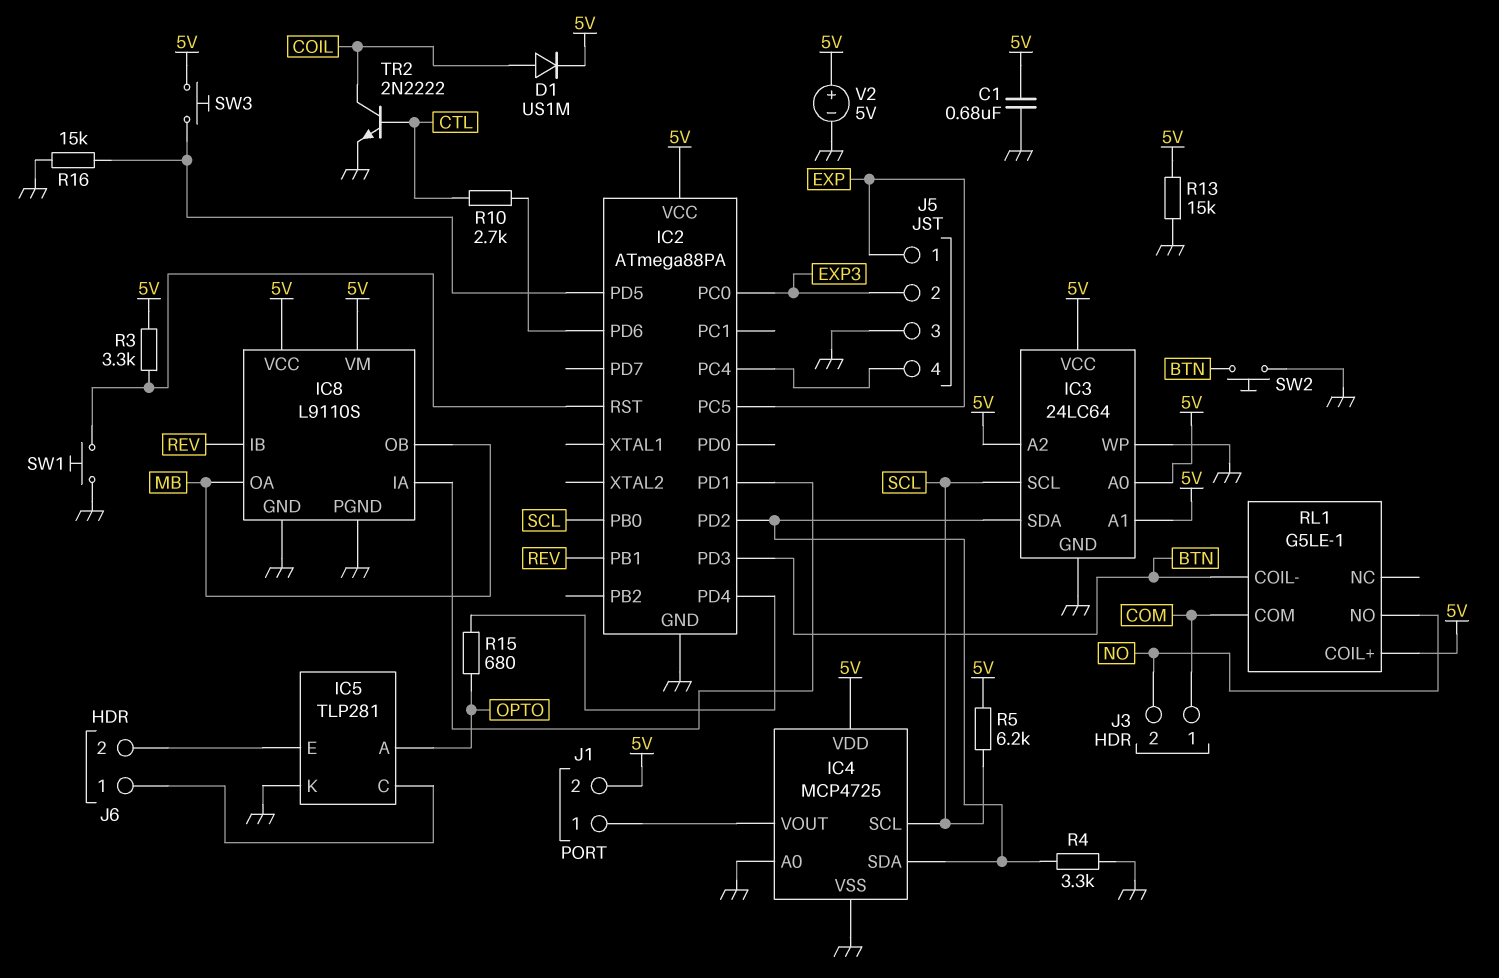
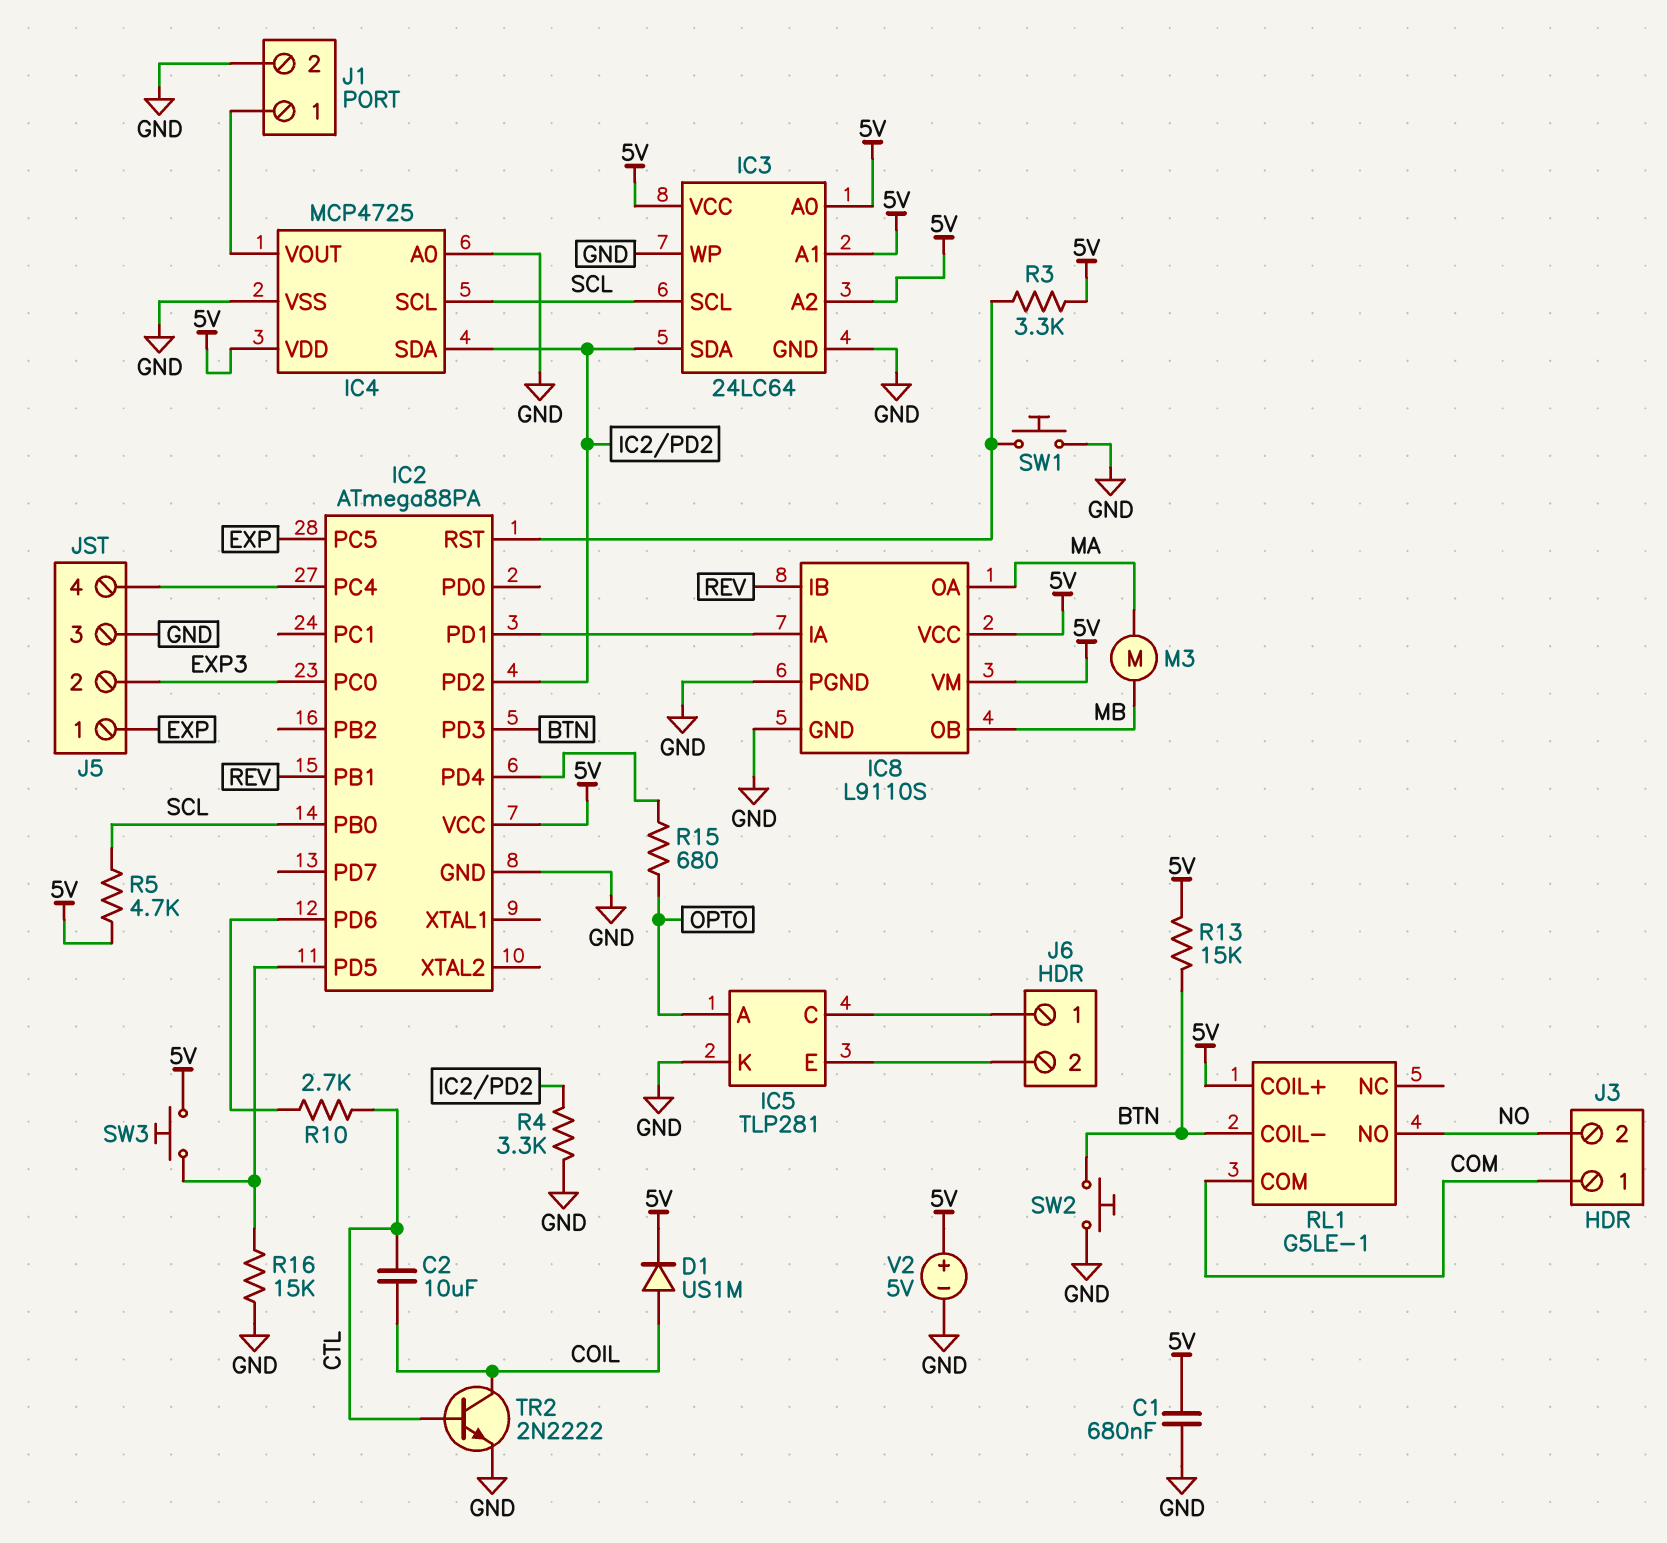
C2: none -> 10uF (COIL, CTL)
IC8 pin OA: MB -> MA
J1 pin 2: 5V -> GND
M3: none -> motor (MA, MB)
R5: 6.2k (5V, SCL) -> 4.7k (5V, SCL)
R13: 15k (5V, GND) -> 15k (5V, BTN)

